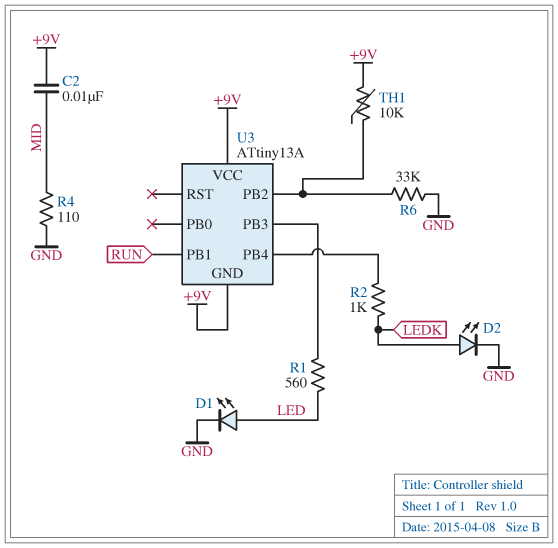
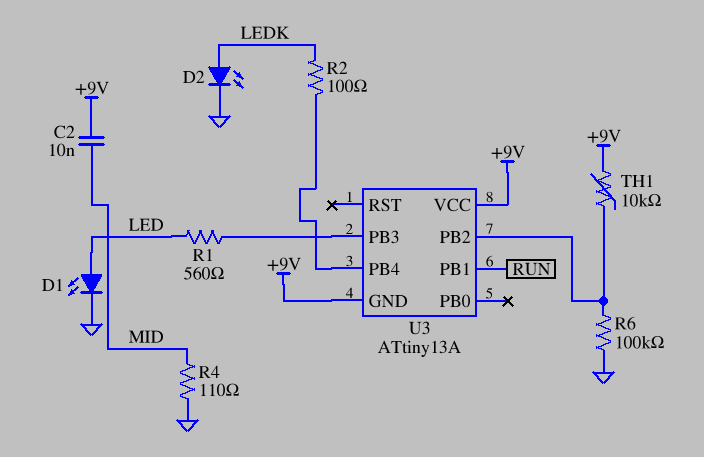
R2: 1k (LEDK, U3/PB4) -> 100 (LEDK, U3/PB4)
R6: 33k (GND, U3/PB2) -> 100k (GND, U3/PB2)

